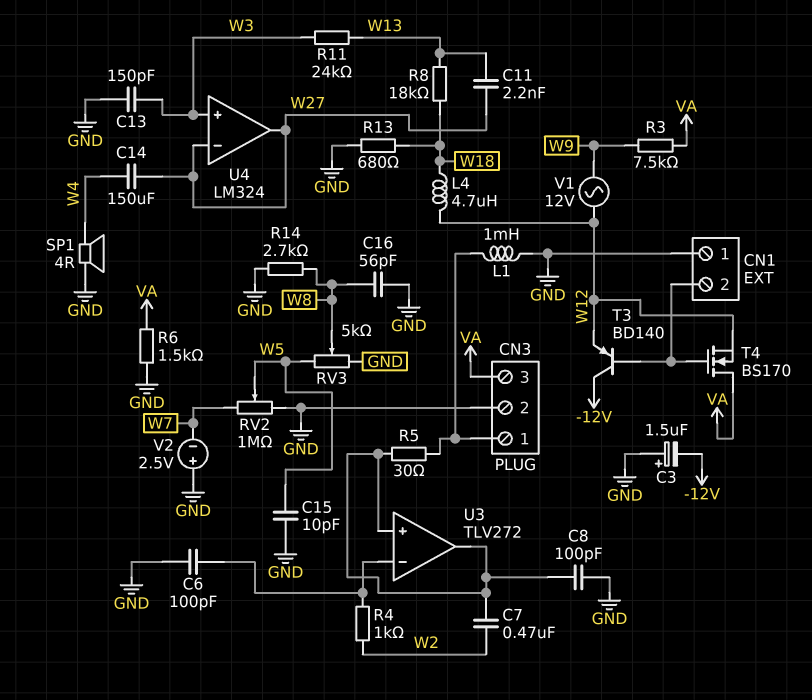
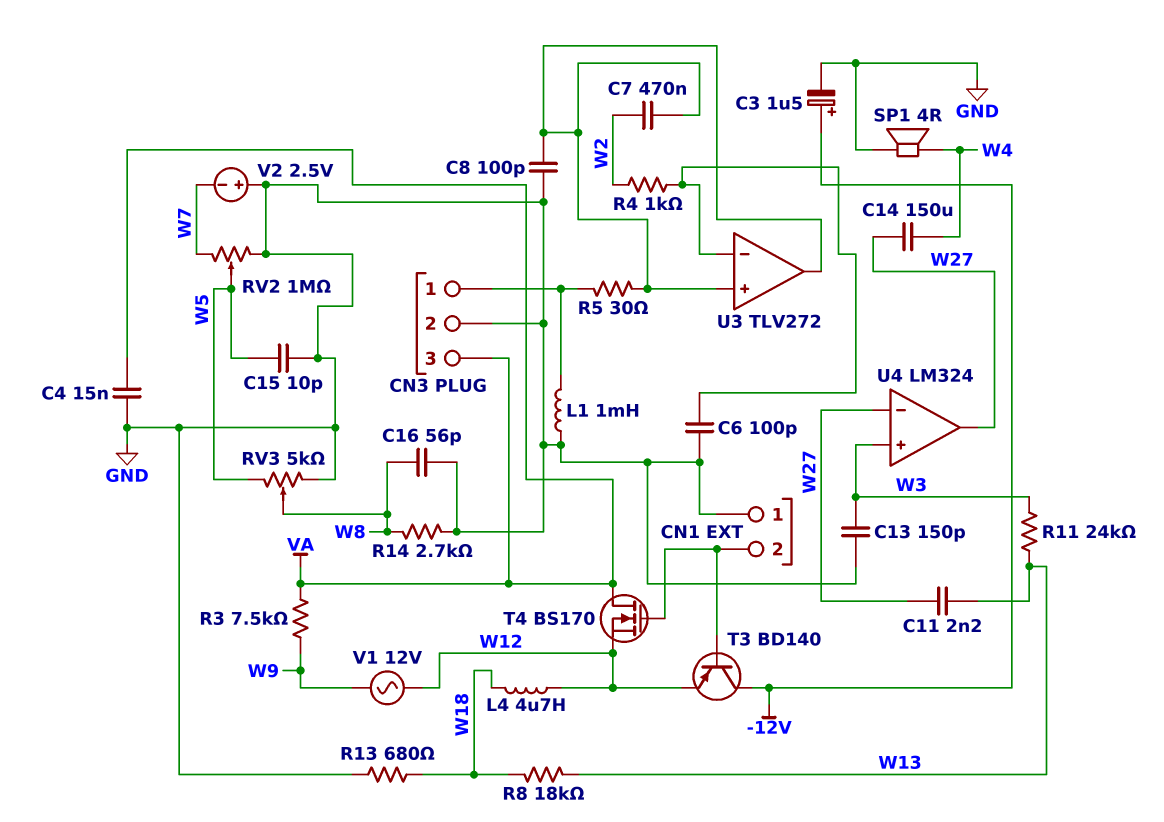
C3: 1.5uF (plus GND, minus -12V) -> 1.5uF (plus -12V, minus GND)
C4: none -> 15nF (GND, VA)
R6: 1.5k (GND, VA) -> none

